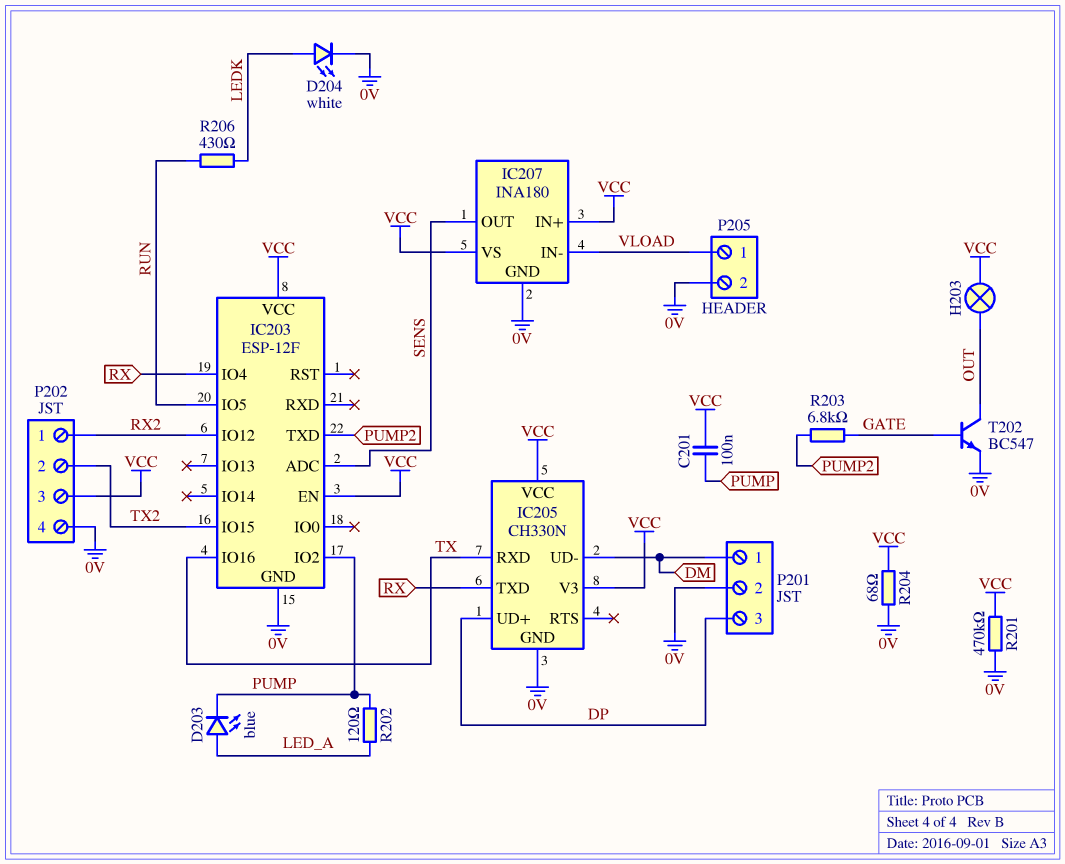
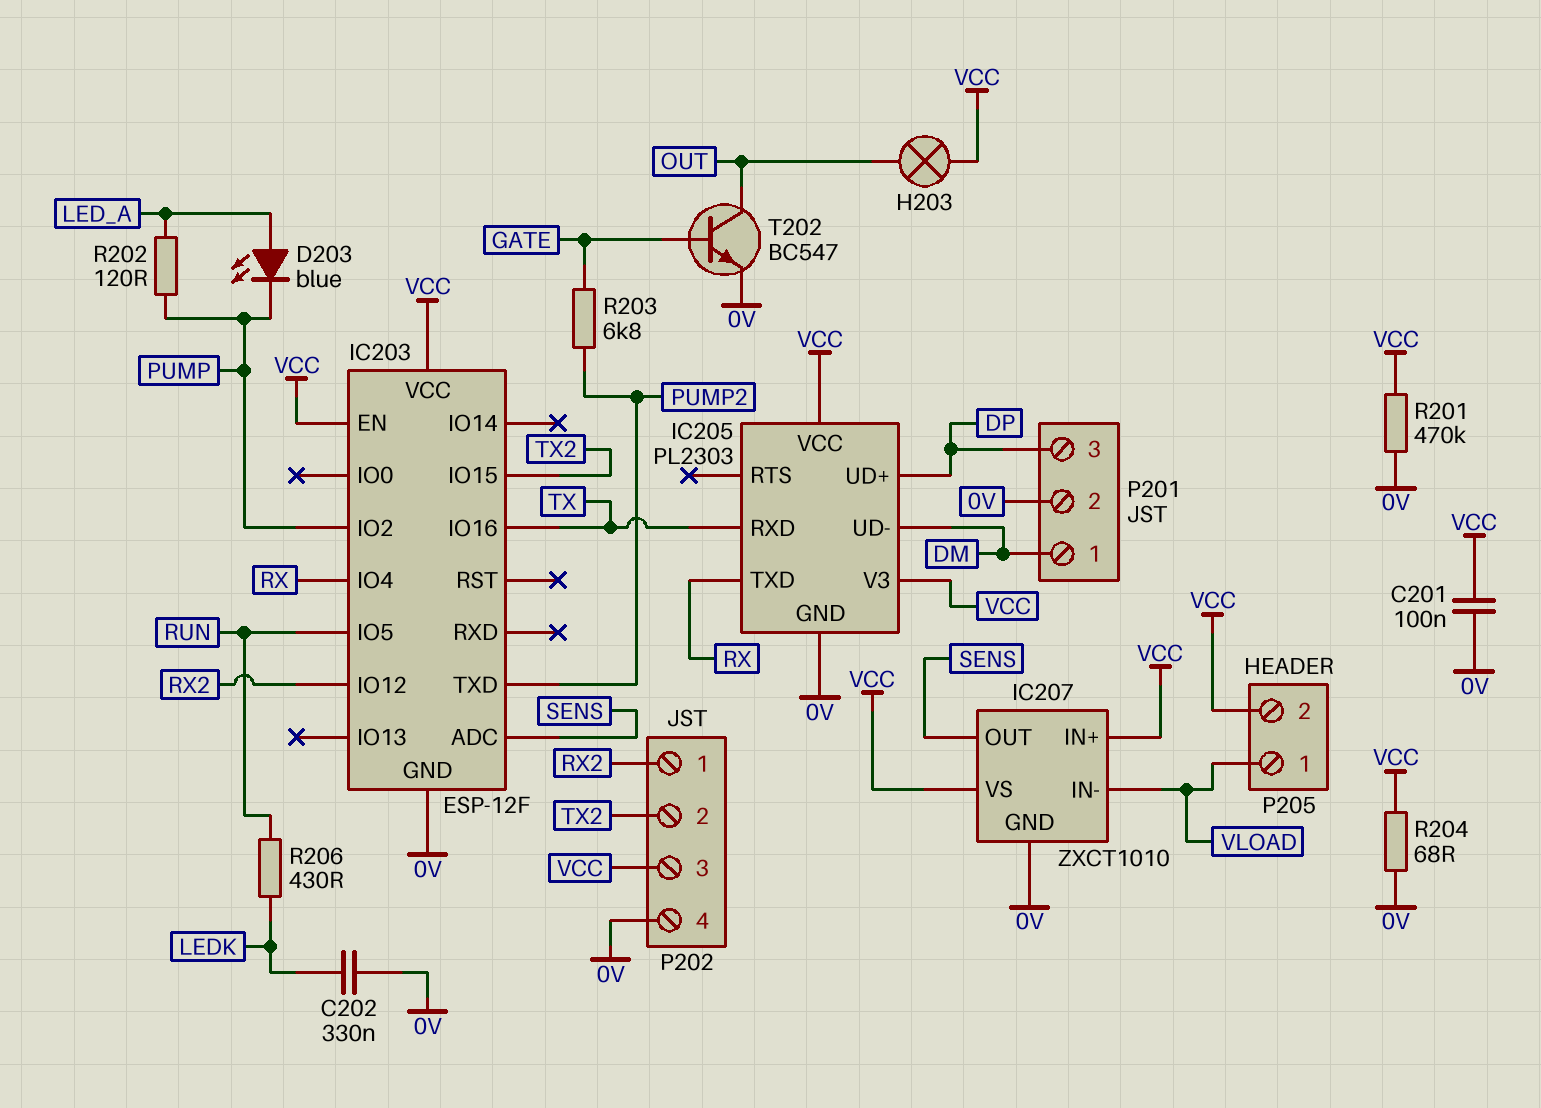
C201: 100nF (PUMP, VCC) -> 100nF (0V, VCC)
C202: none -> 330nF (0V, LEDK)
D204: LED white (A LEDK, K 0V) -> none
IC205: CH330N -> PL2303
IC207: INA180 -> ZXCT1010
P205 pin 2: 0V -> VCC

